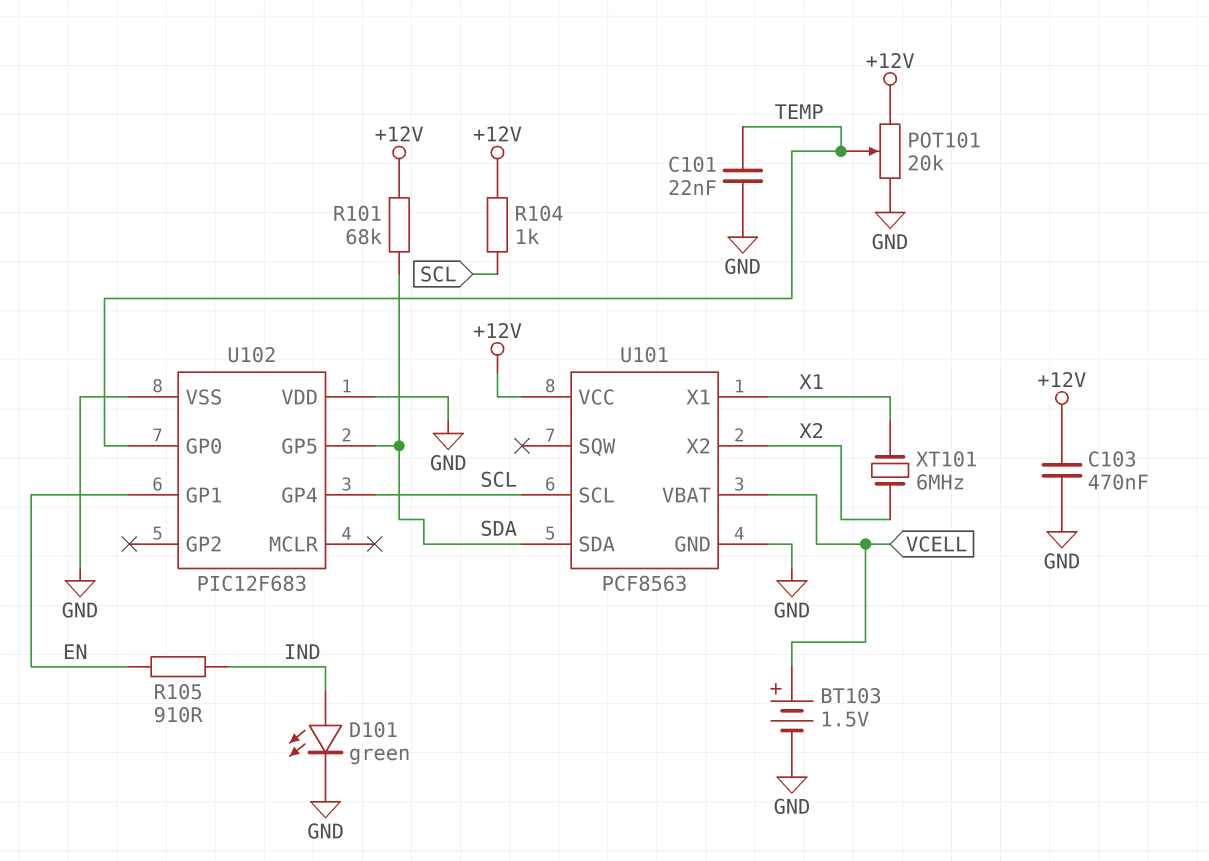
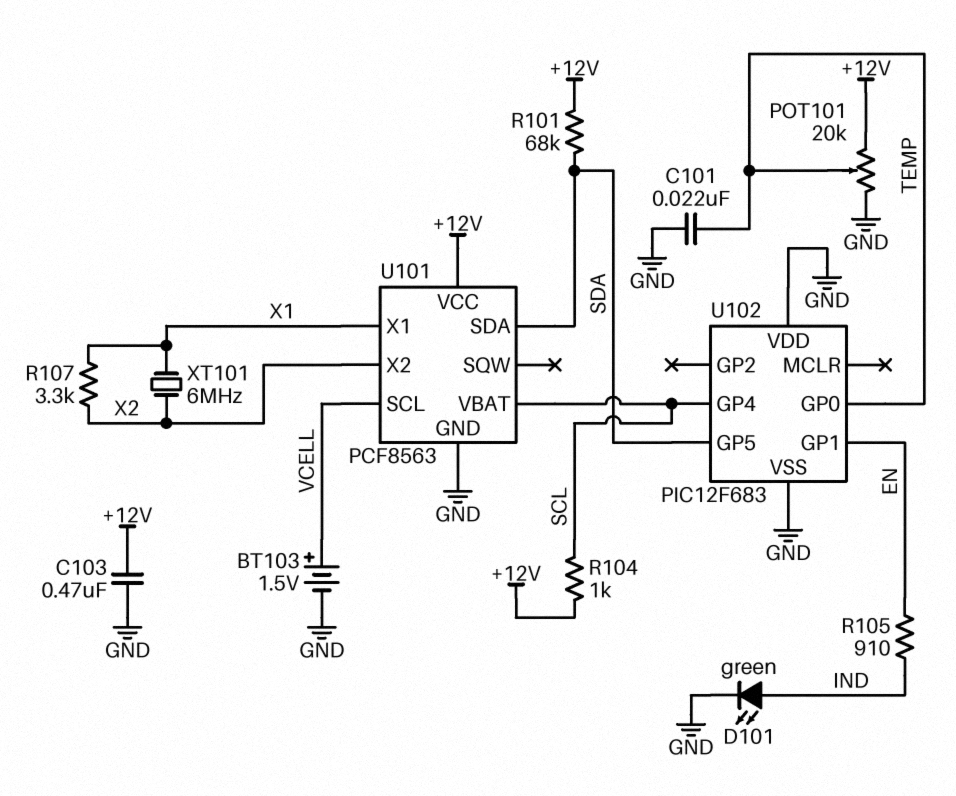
R107: none -> 3.3k (X1, X2)
U101 pin SCL: SCL -> VCELL
U101 pin VBAT: VCELL -> SCL

